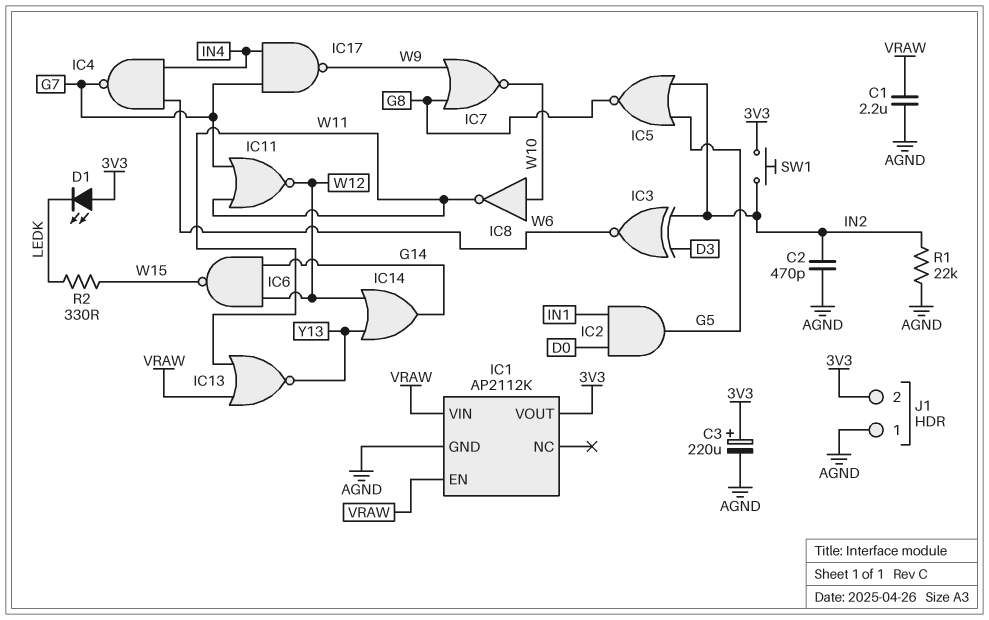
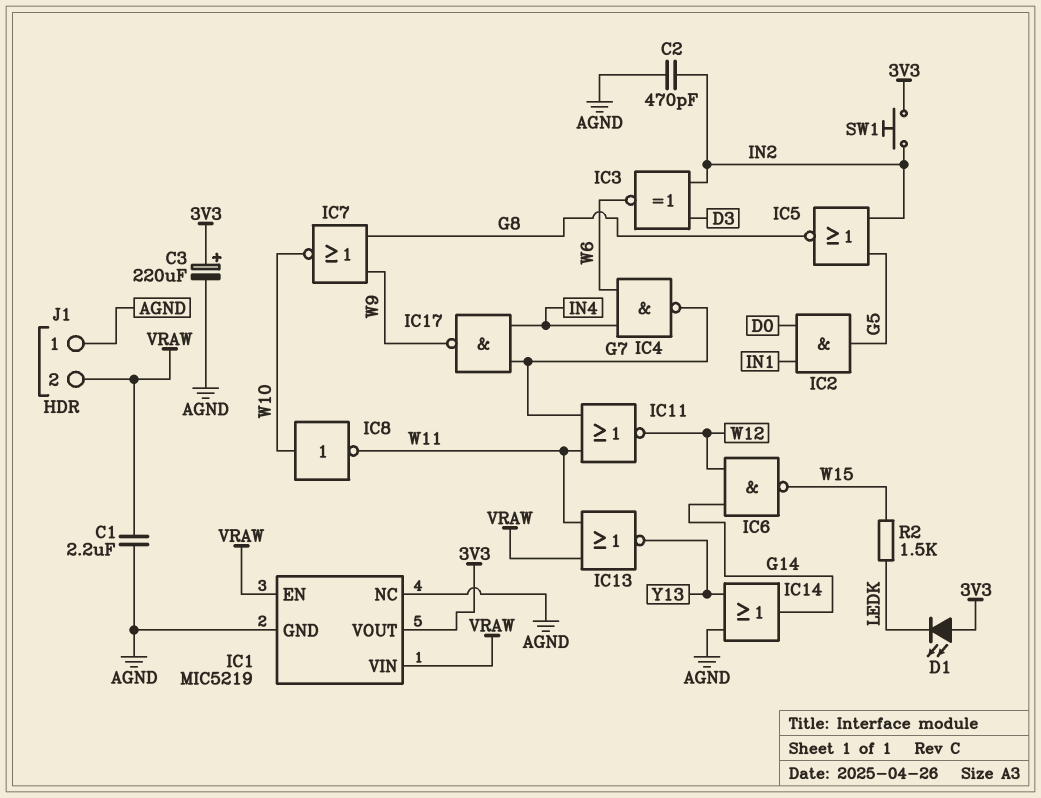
IC1: AP2112K -> MIC5219
IC1 pin NC: none -> AGND
IC14: OR (in W12, in Y13, out G14) -> OR (in AGND, in Y13, out G14)
J1 pin 2: 3V3 -> VRAW
R1: 22k (AGND, IN2) -> none
R2: 330 (LEDK, W15) -> 1.5k (LEDK, W15)

